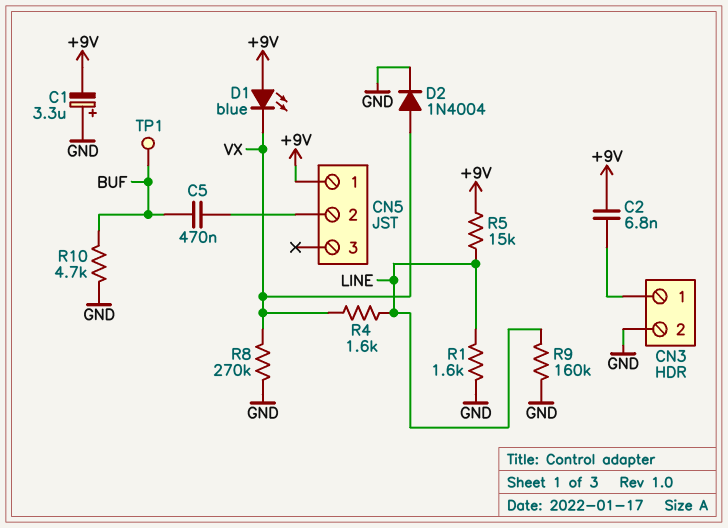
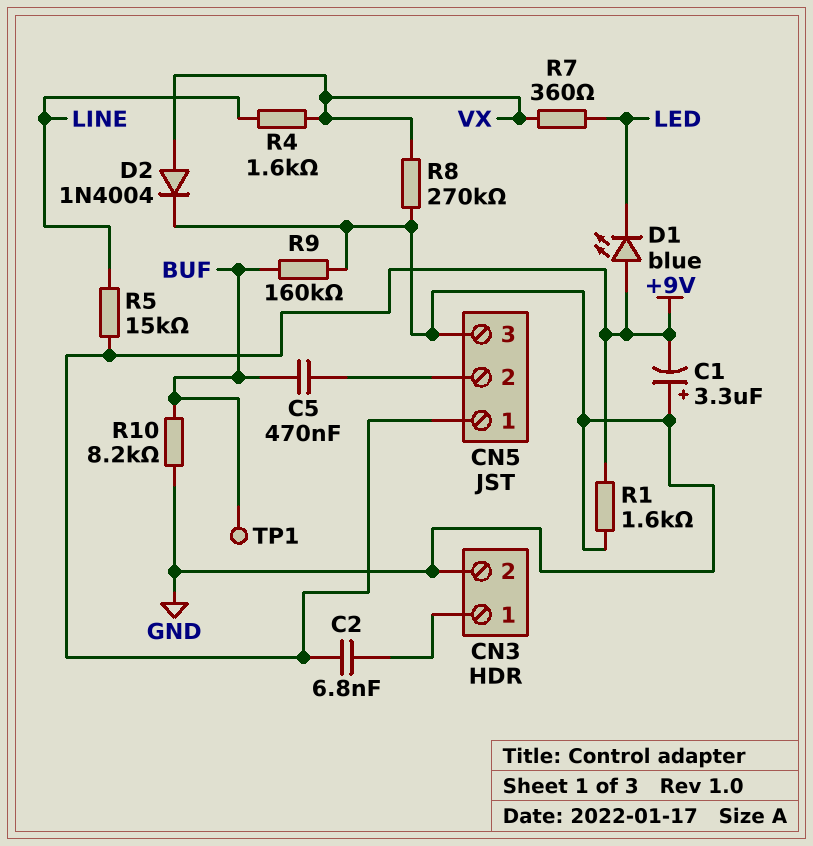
CN5 pin 3: none -> GND
D1: LED blue (A +9V, K VX) -> LED blue (A +9V, K LED)
R1: 1.6k (GND, LINE) -> 1.6k (+9V, GND)
R7: none -> 360 (LED, VX)
R9: 160k (GND, LINE) -> 160k (BUF, GND)
R10: 4.7k (BUF, GND) -> 8.2k (BUF, GND)

